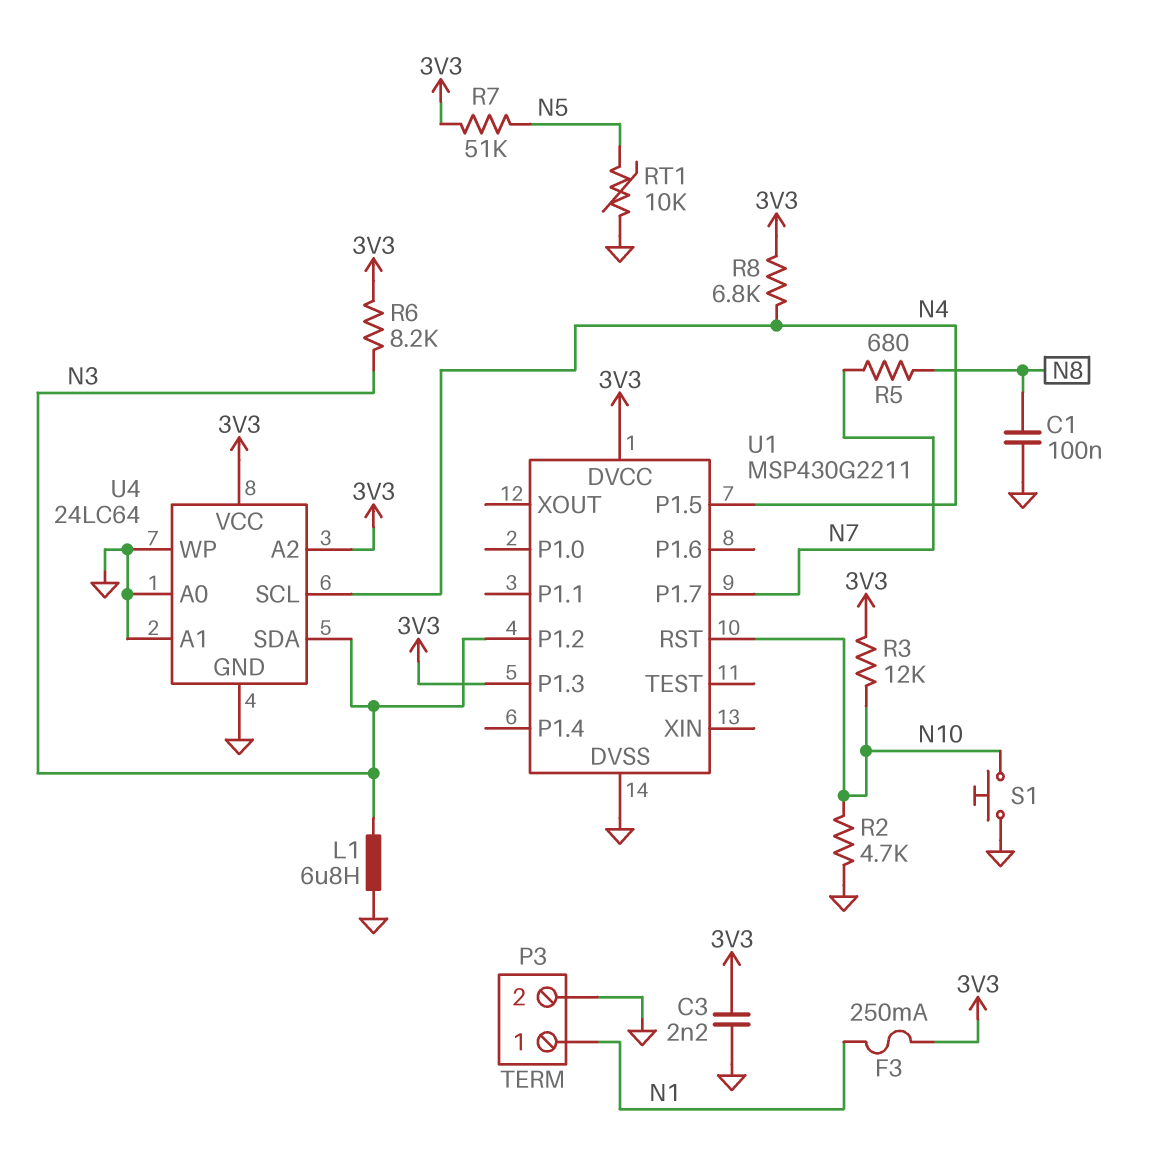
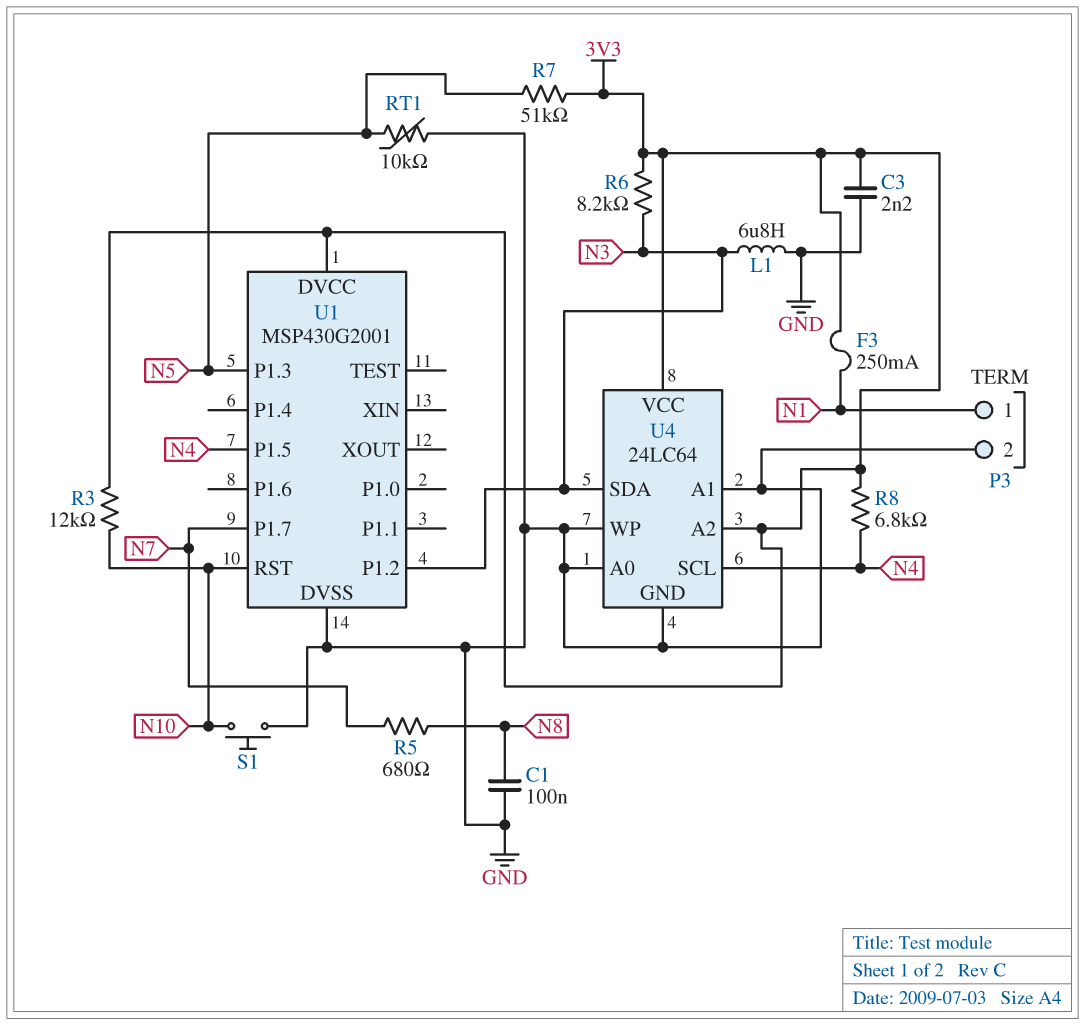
R2: 4.7k (GND, N10) -> none
U1: MSP430G2211 -> MSP430G2001
U1 pin P1.3: 3V3 -> N5

